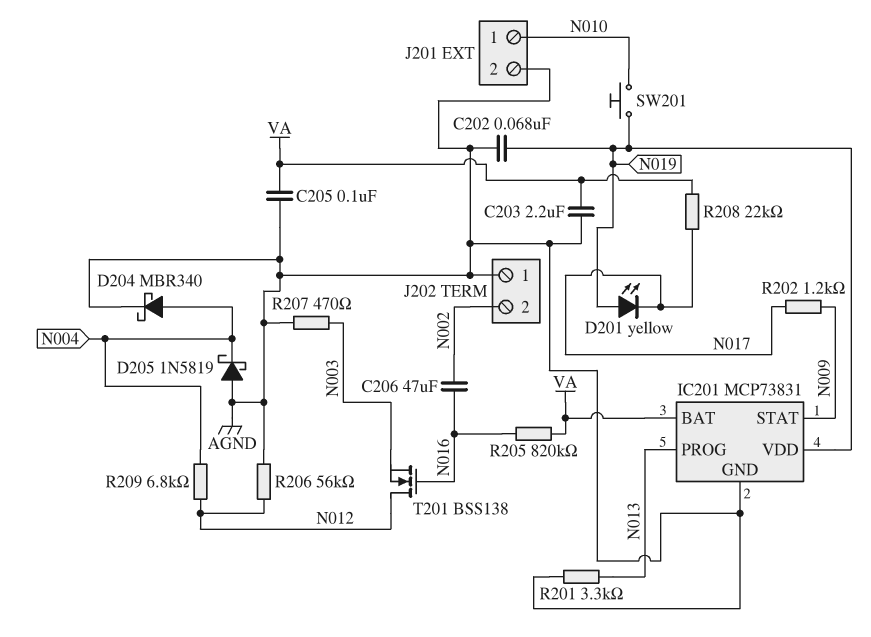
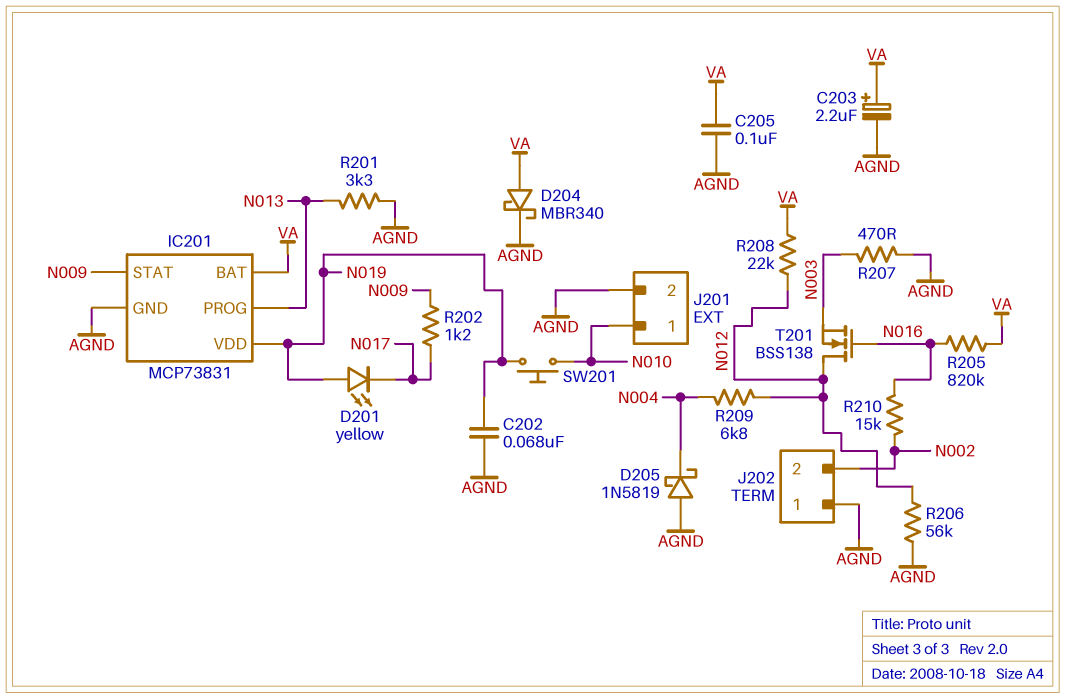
C203: 2.2uF (AGND, VA) -> 2.2uF (plus VA, minus AGND)
C206: 47uF (N002, N016) -> none
D204: schottky MBR340 (A N004, K AGND) -> schottky MBR340 (A VA, K AGND)
R208: 22k (N017, VA) -> 22k (N012, VA)
R210: none -> 15k (N002, N016)

